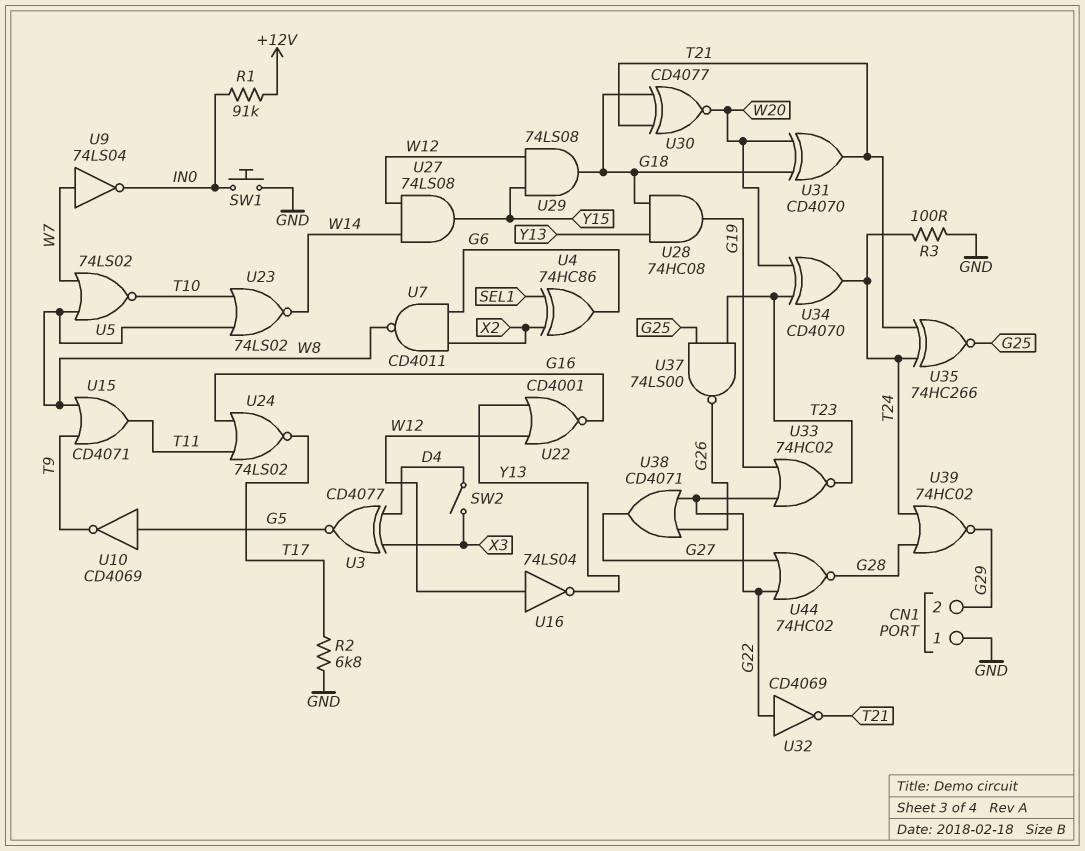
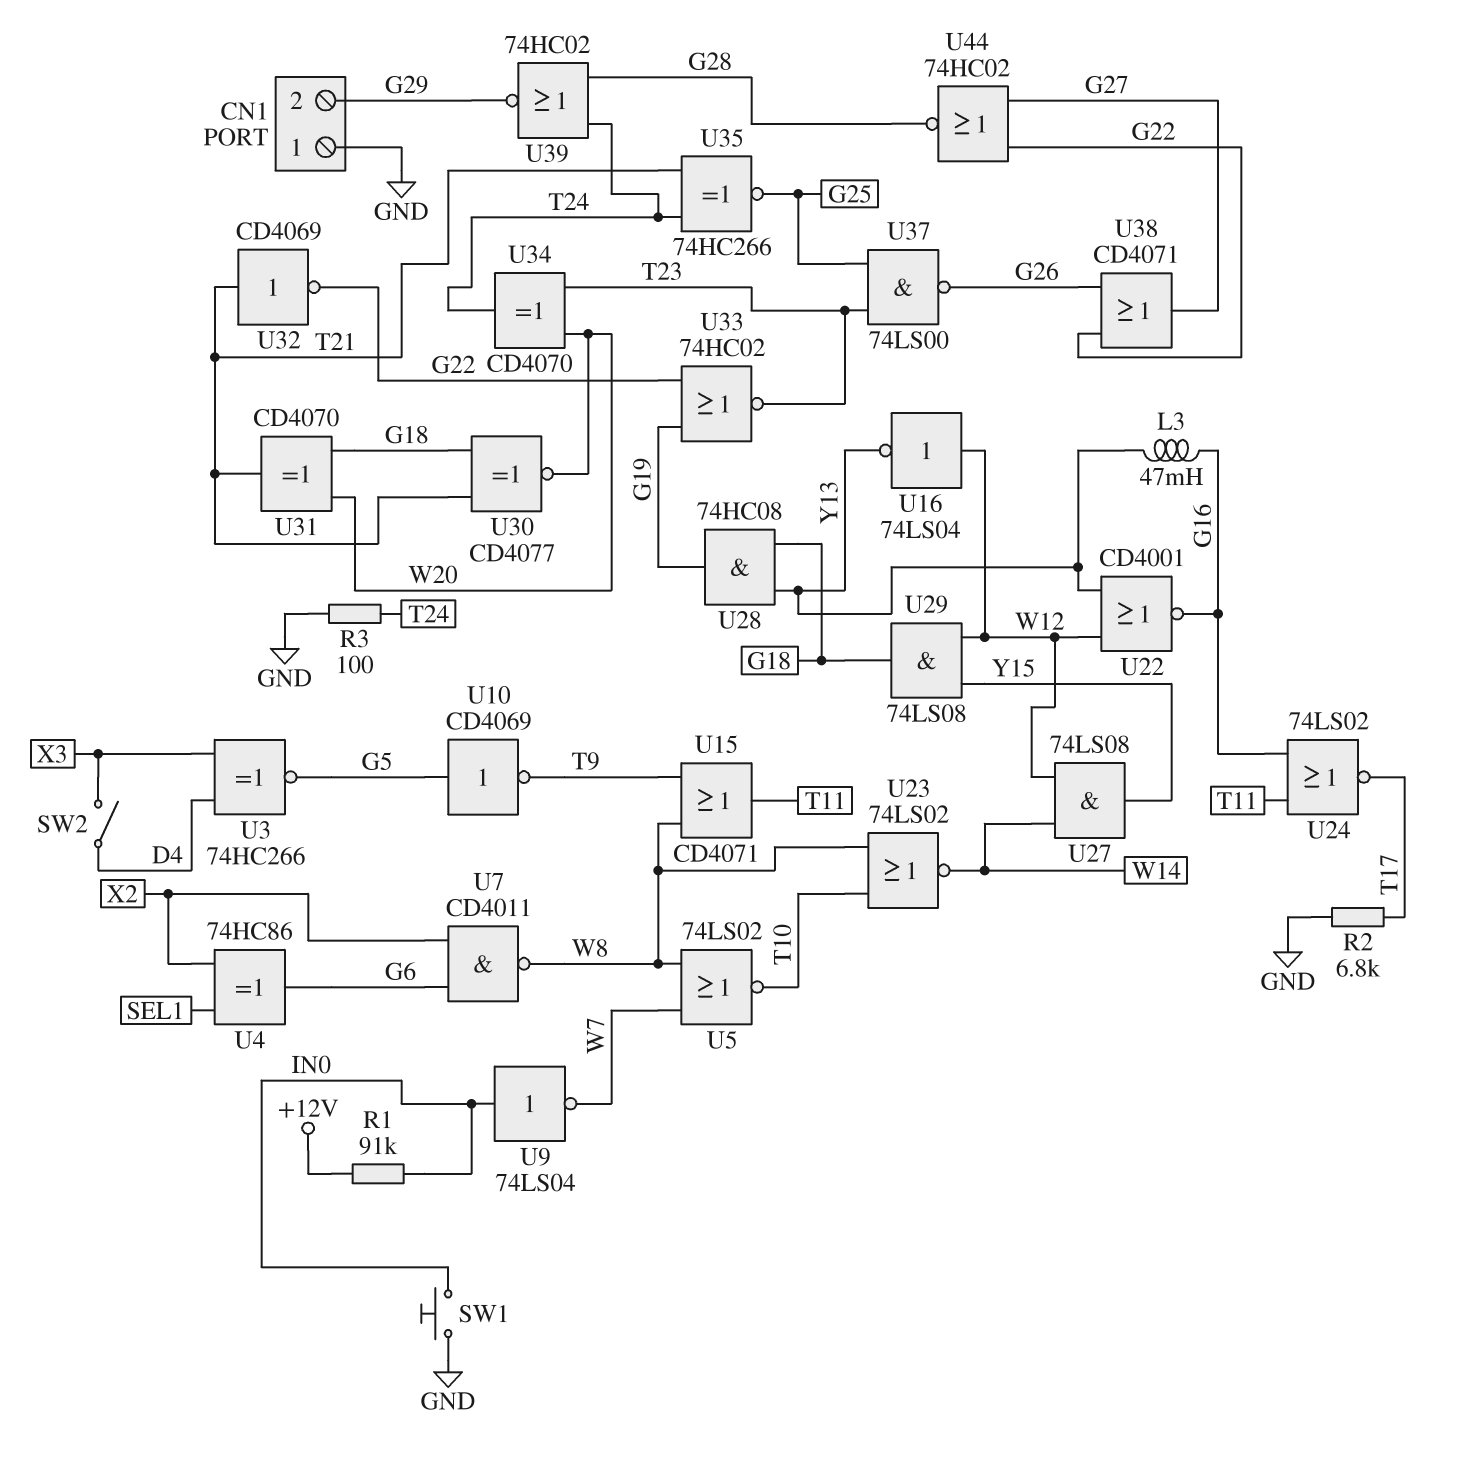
L3: none -> 47mH (G16, Y13)
U3: XNOR CD4077 (in D4, in X3, out G5) -> XNOR 74HC266 (in D4, in X3, out G5)
U9: NOT 74LS04 (in W7, out IN0) -> NOT 74LS04 (in IN0, out W7)
U32: NOT CD4069 (in G22, out T21) -> NOT CD4069 (in T21, out G22)

